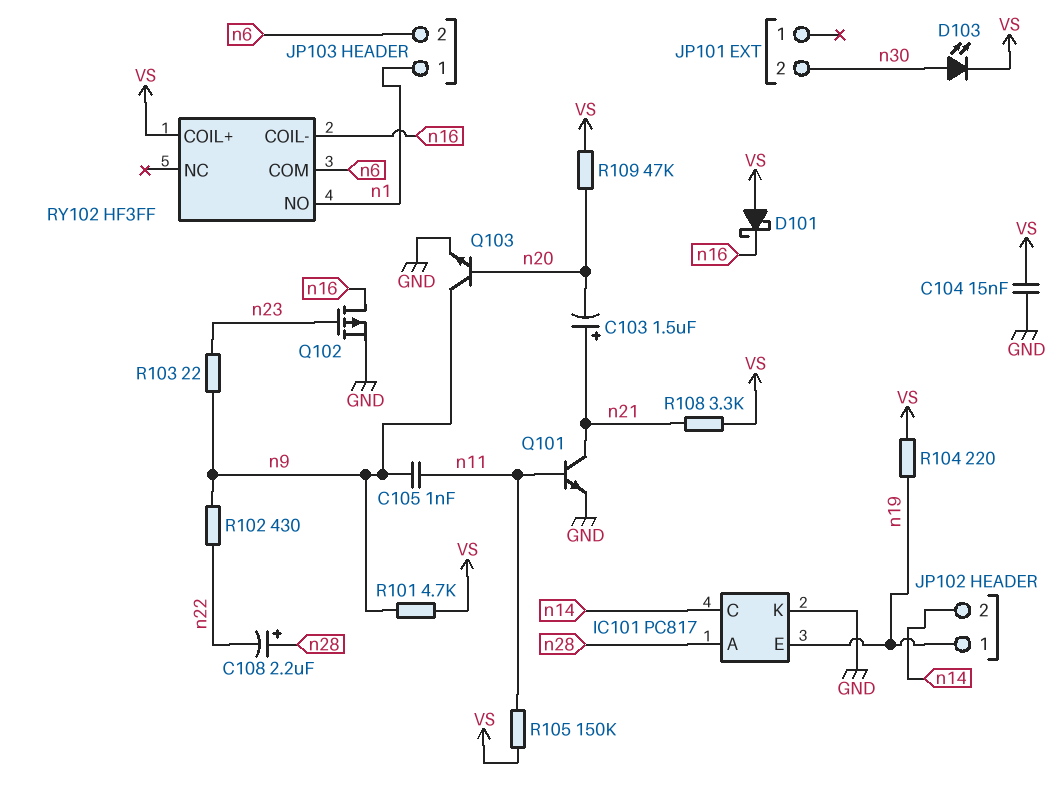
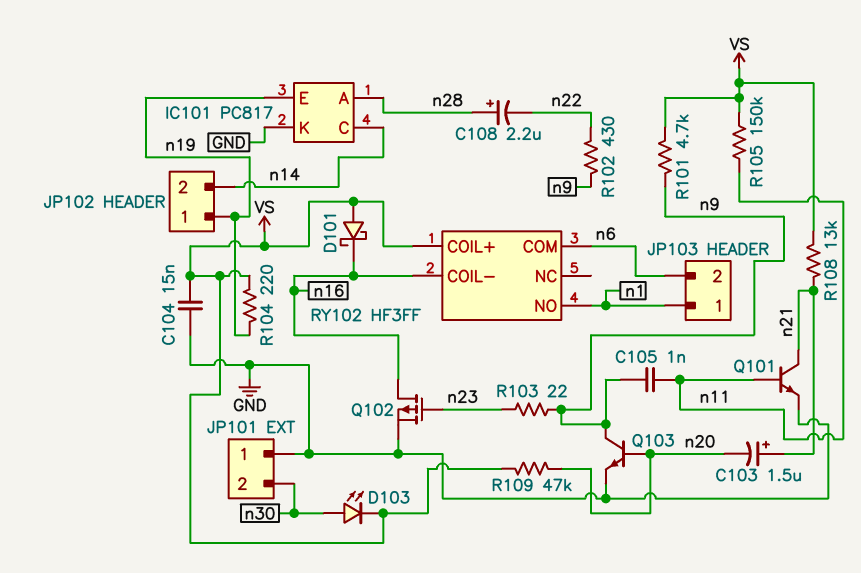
JP101 pin 1: none -> GND
R108: 3.3k (VS, n21) -> 13k (VS, n21)

